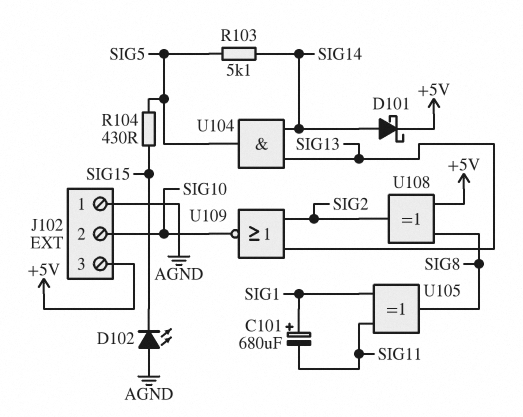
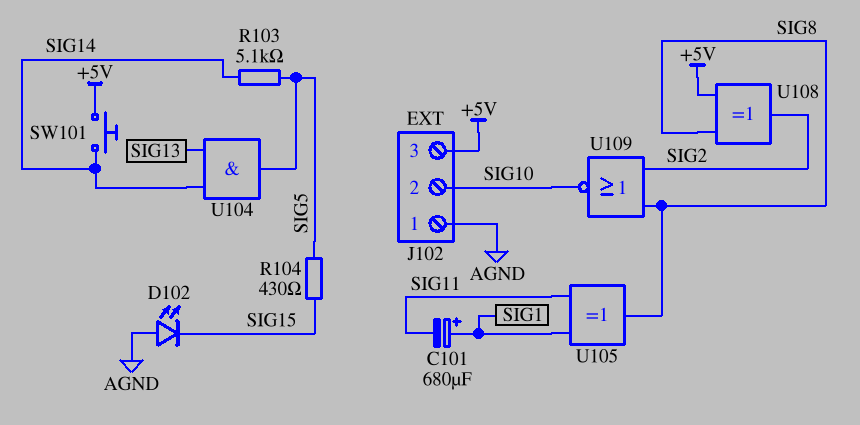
D101: schottky (A SIG14, K +5V) -> none
SW101: none -> button (+5V, SIG14)
U109: NOR (in SIG2, in SIG13, out SIG10) -> NOR (in SIG2, in SIG8, out SIG10)

